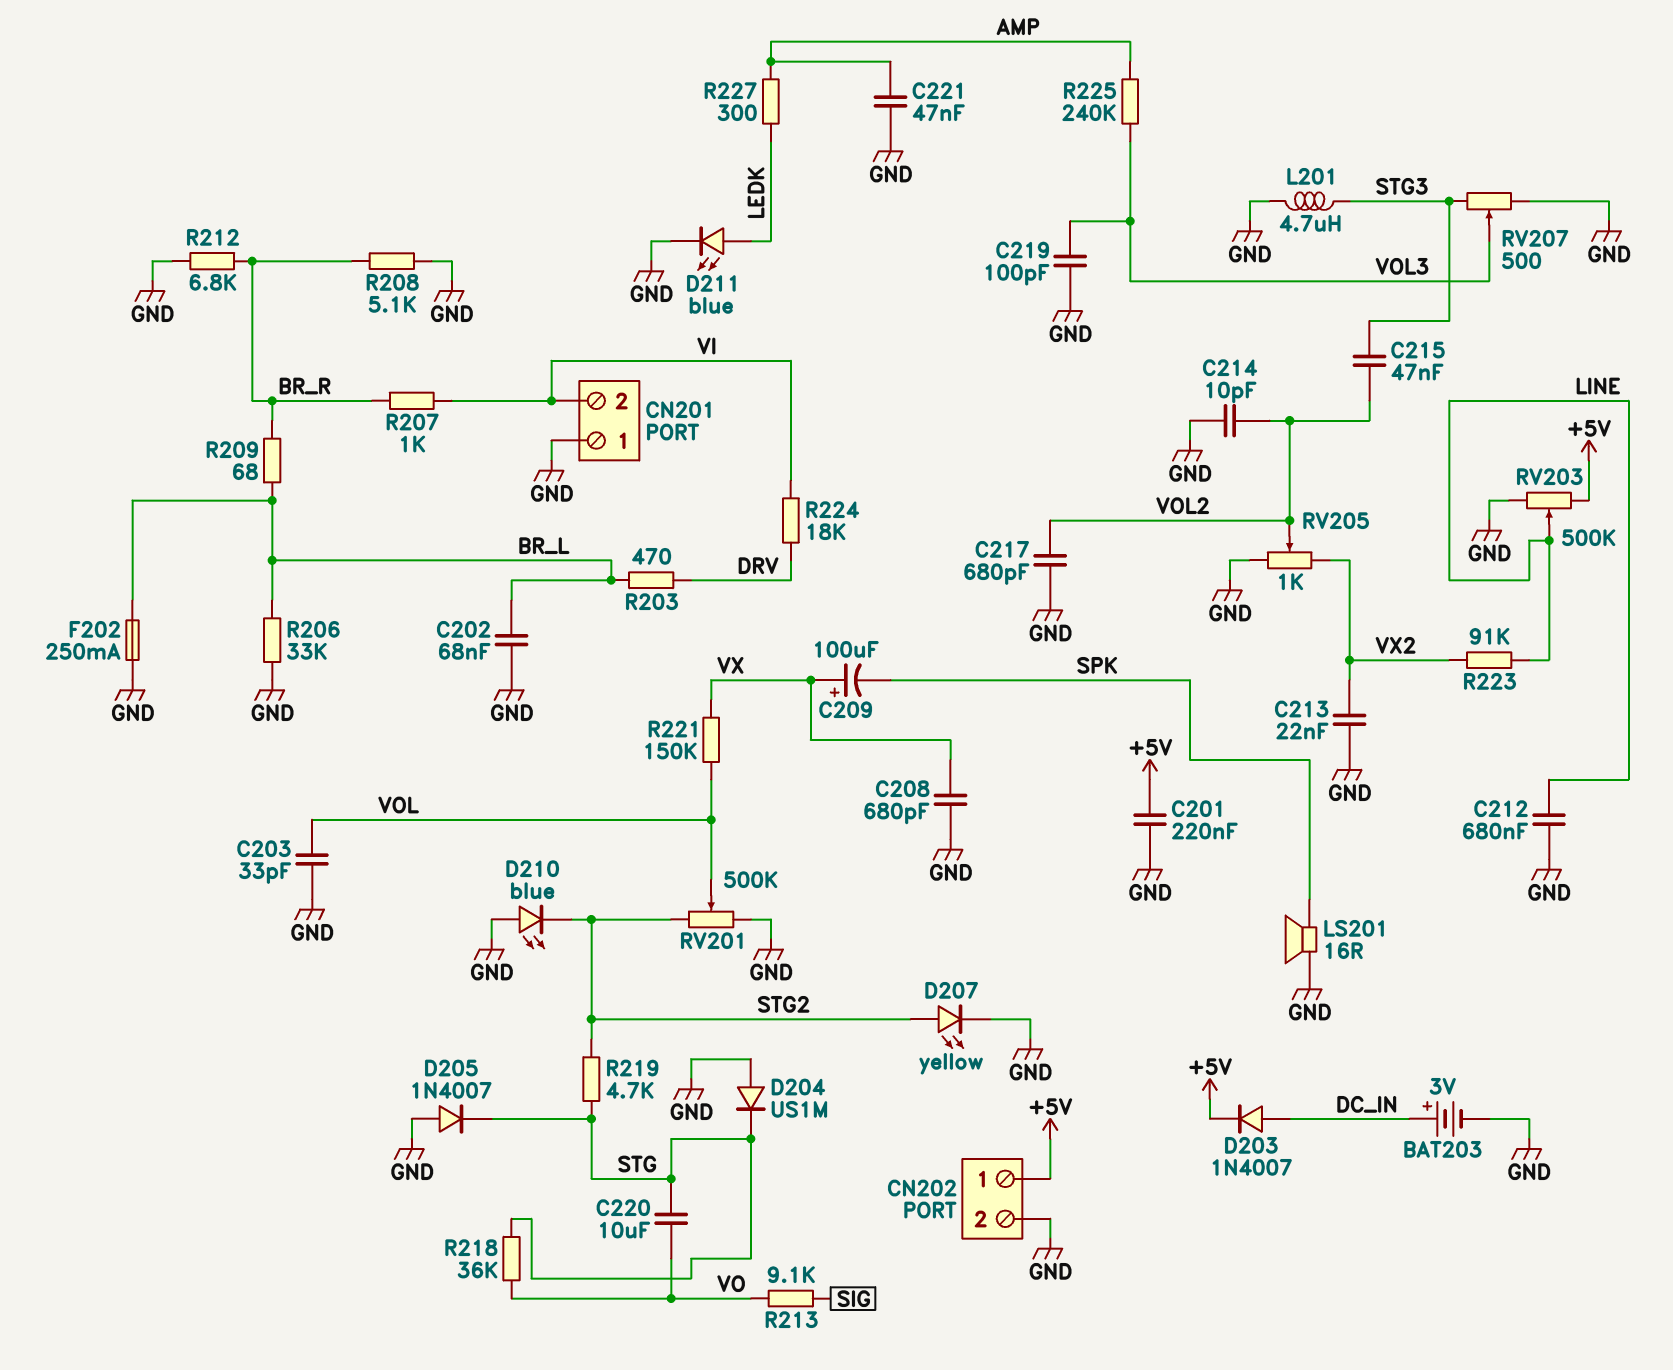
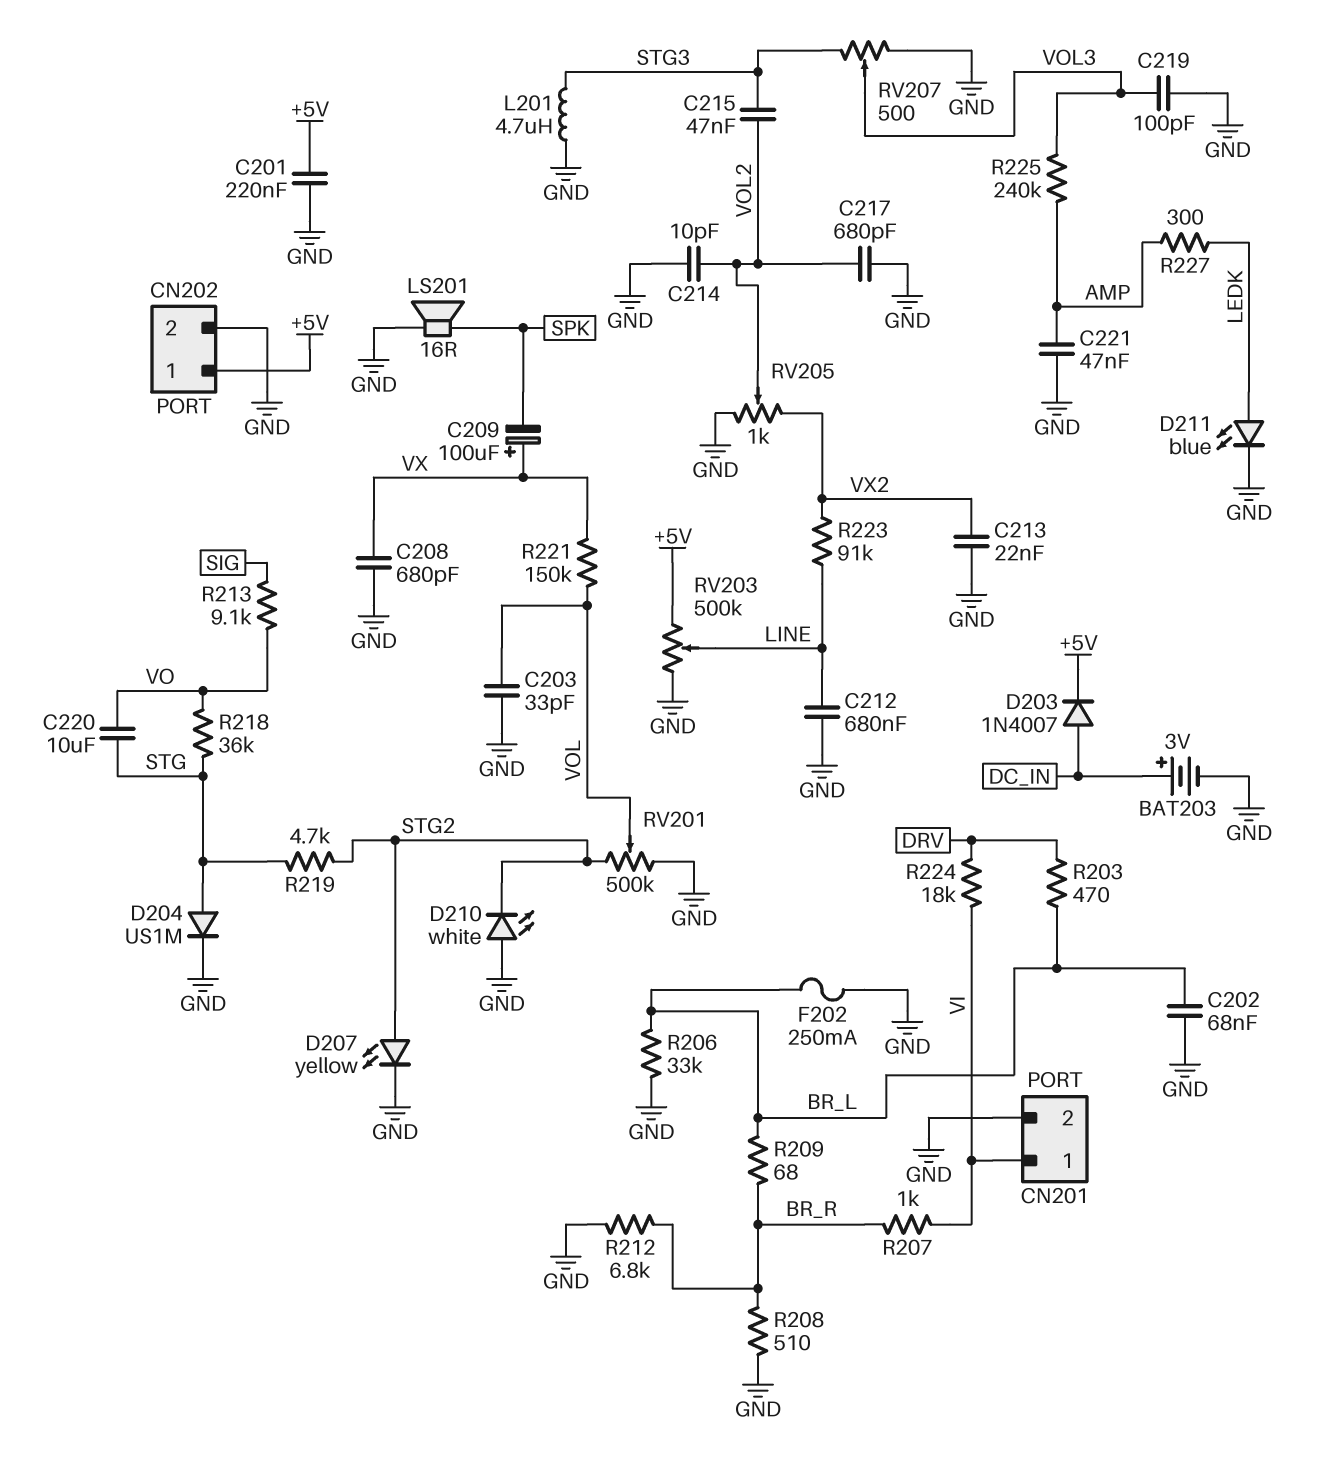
CN201 pin 1: GND -> VI
CN201 pin 2: VI -> GND
D204: diode US1M (A GND, K STG) -> diode US1M (A STG, K GND)
D205: diode 1N4007 (A GND, K STG) -> none
D210: LED blue (A GND, K STG2) -> LED white (A GND, K STG2)
R208: 5.1k (BR_R, GND) -> 510 (BR_R, GND)

